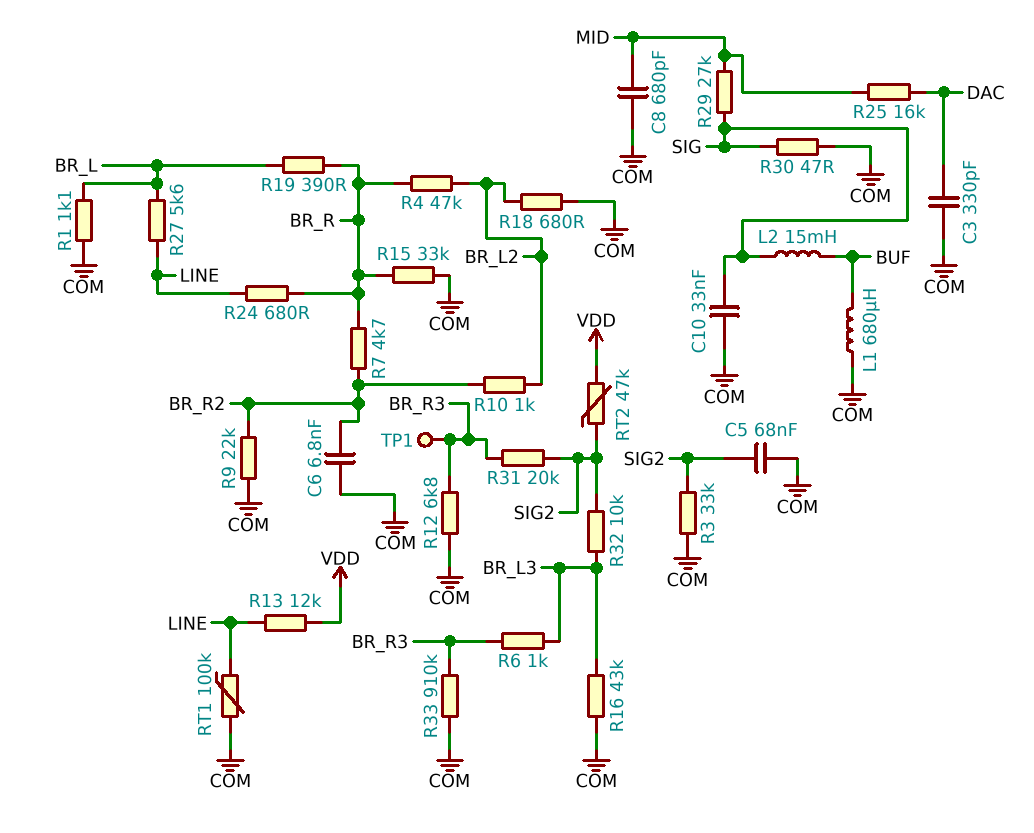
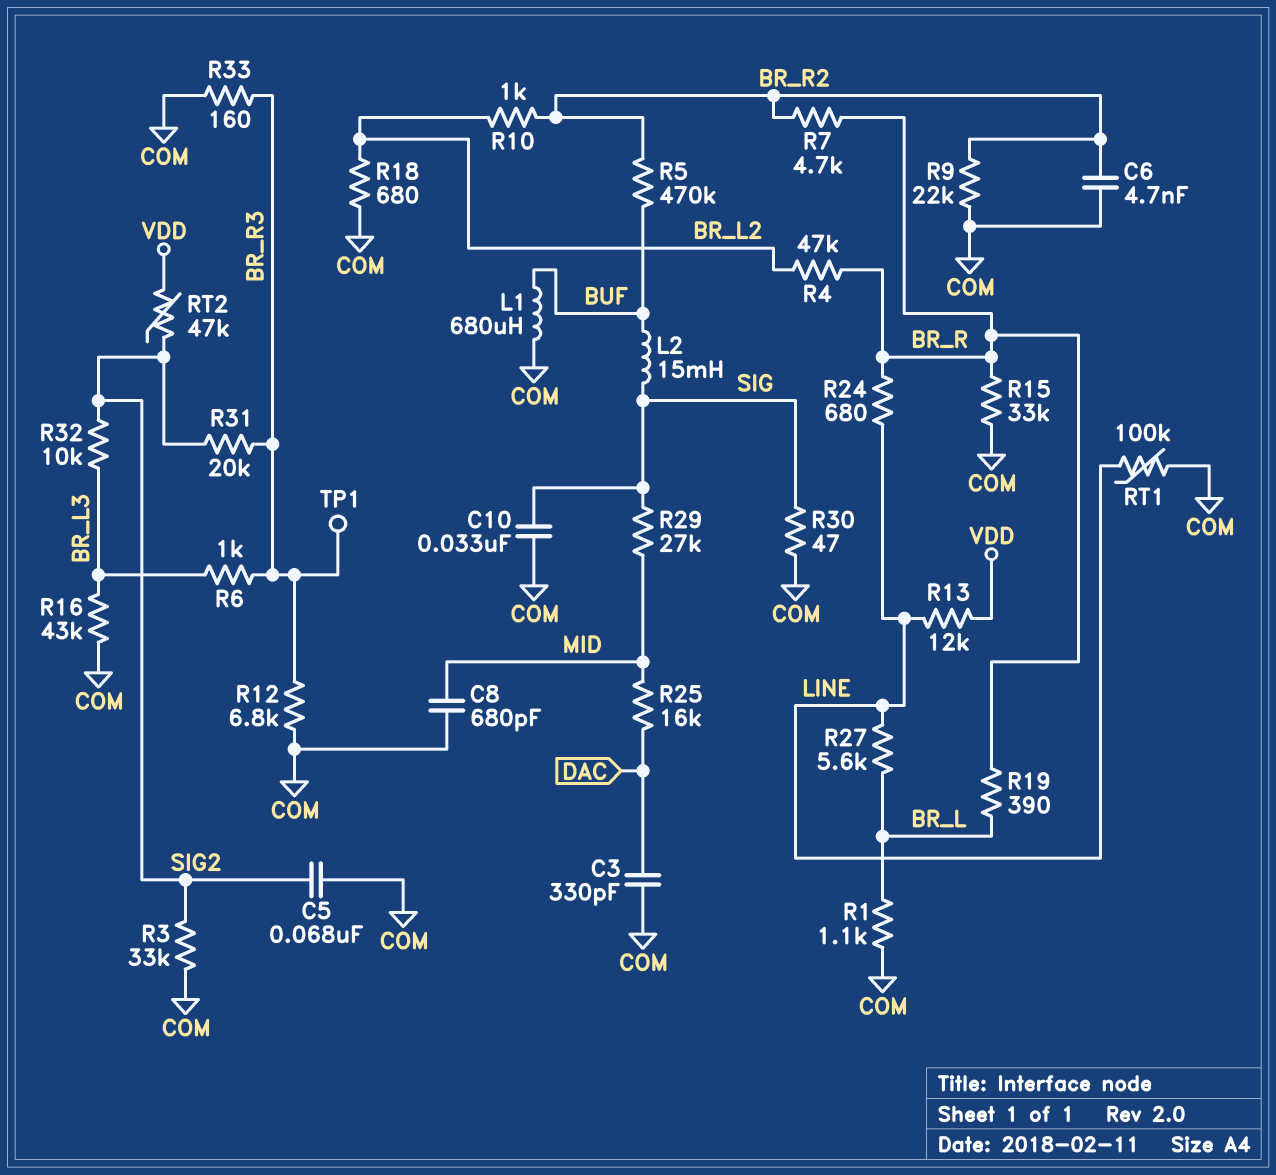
C6: 6.8nF (BR_R2, COM) -> 4.7nF (BR_R2, COM)
R5: none -> 470k (BR_R2, BUF)
R33: 910k (BR_R3, COM) -> 160 (BR_R3, COM)

